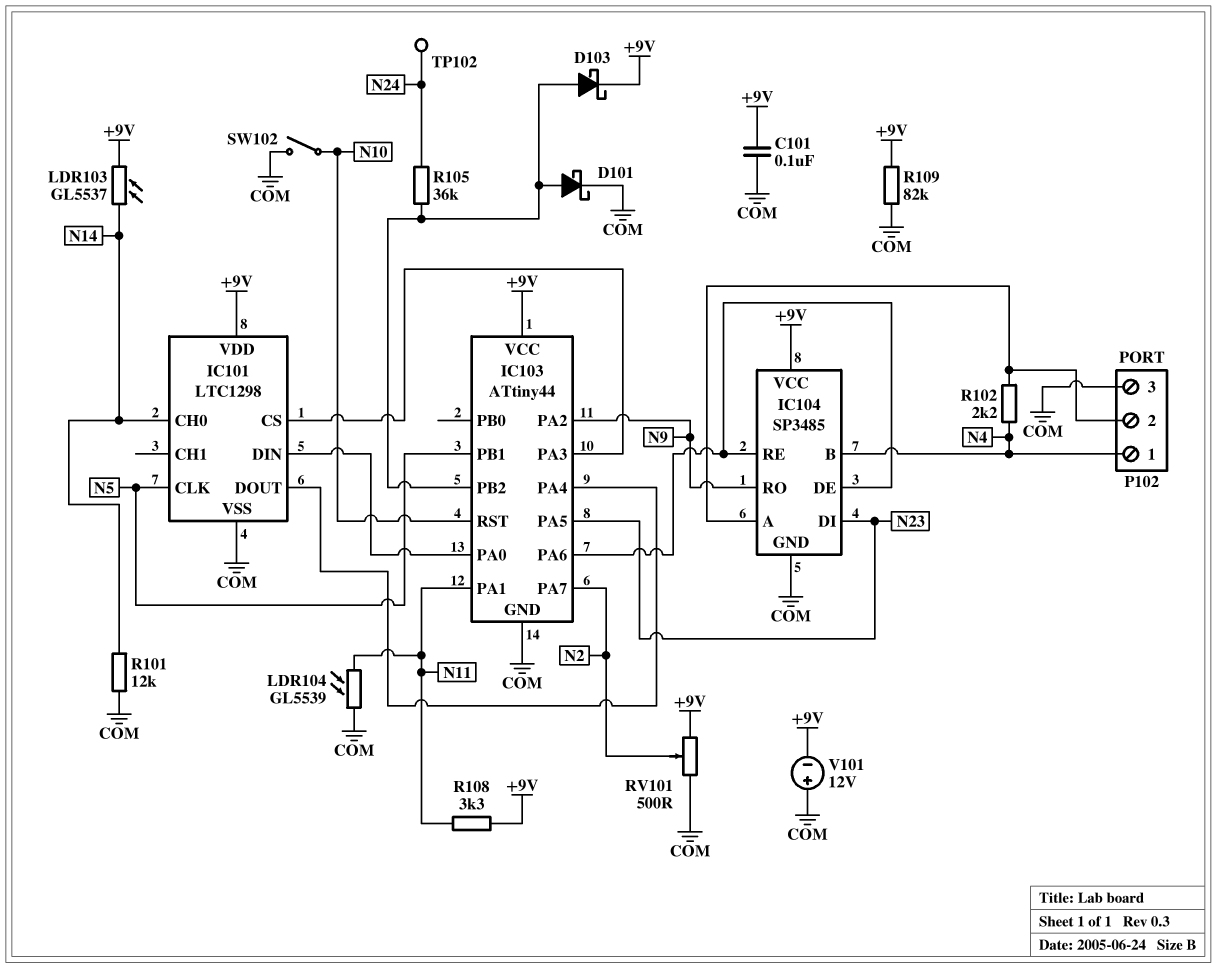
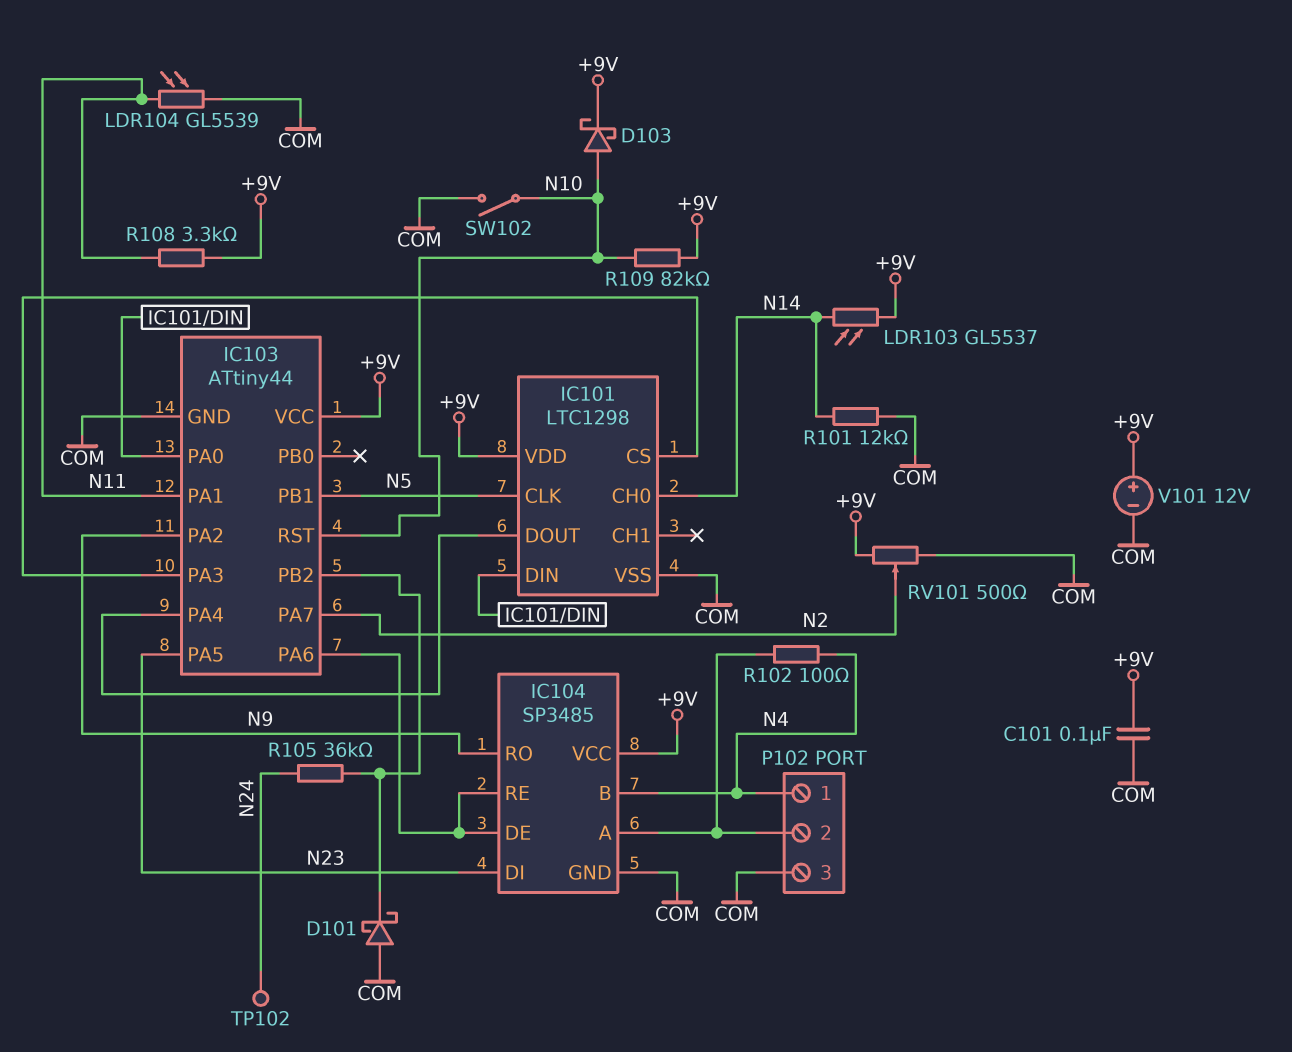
D101: schottky (A IC103/PB2, K COM) -> schottky (A COM, K IC103/PB2)
D103: schottky (A IC103/PB2, K +9V) -> schottky (A N10, K +9V)
R102: 2.2k (IC104/A, N4) -> 100 (IC104/A, N4)
R109: 82k (+9V, COM) -> 82k (+9V, N10)
V101: 12V (plus COM, minus +9V) -> 12V (plus +9V, minus COM)

